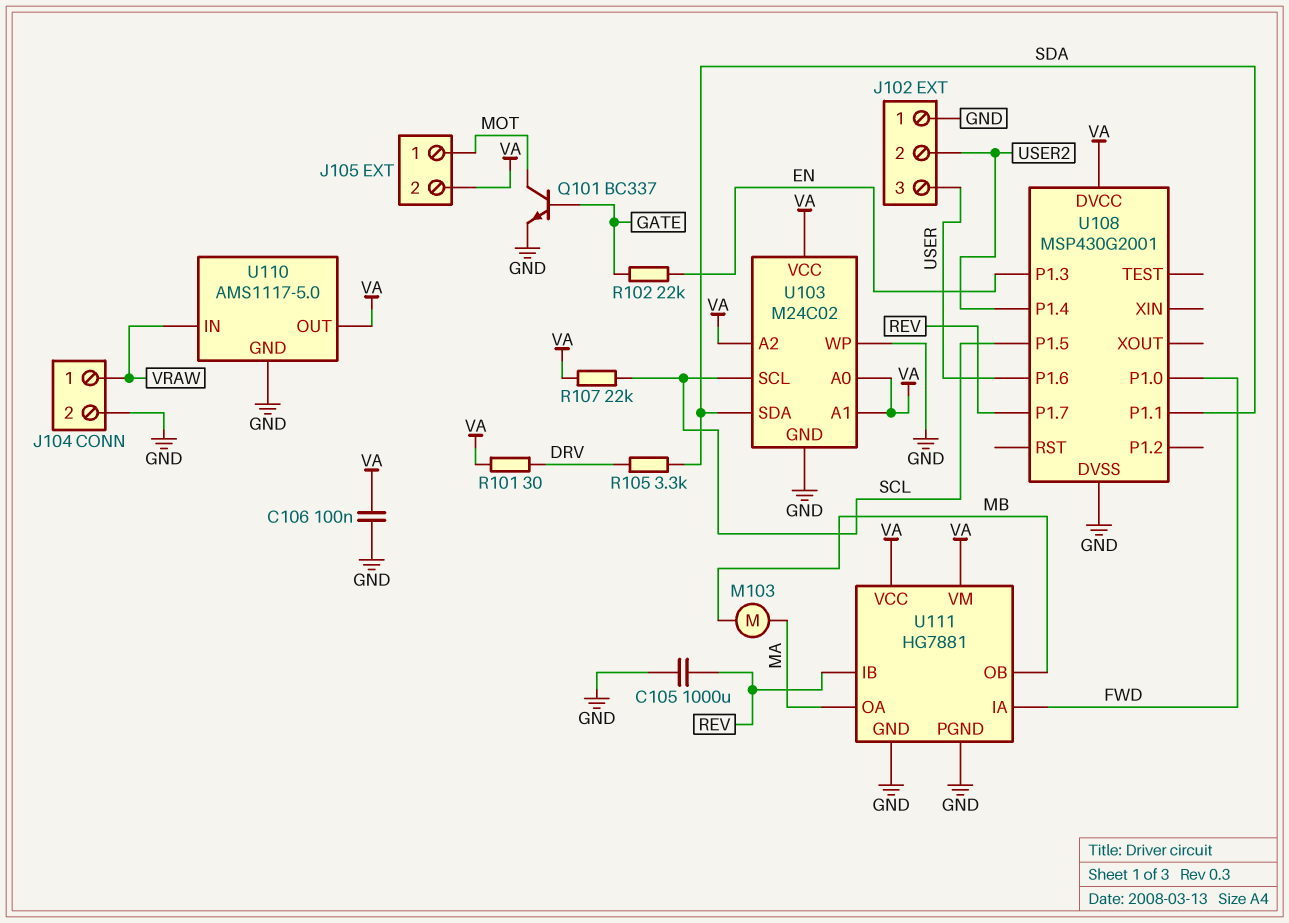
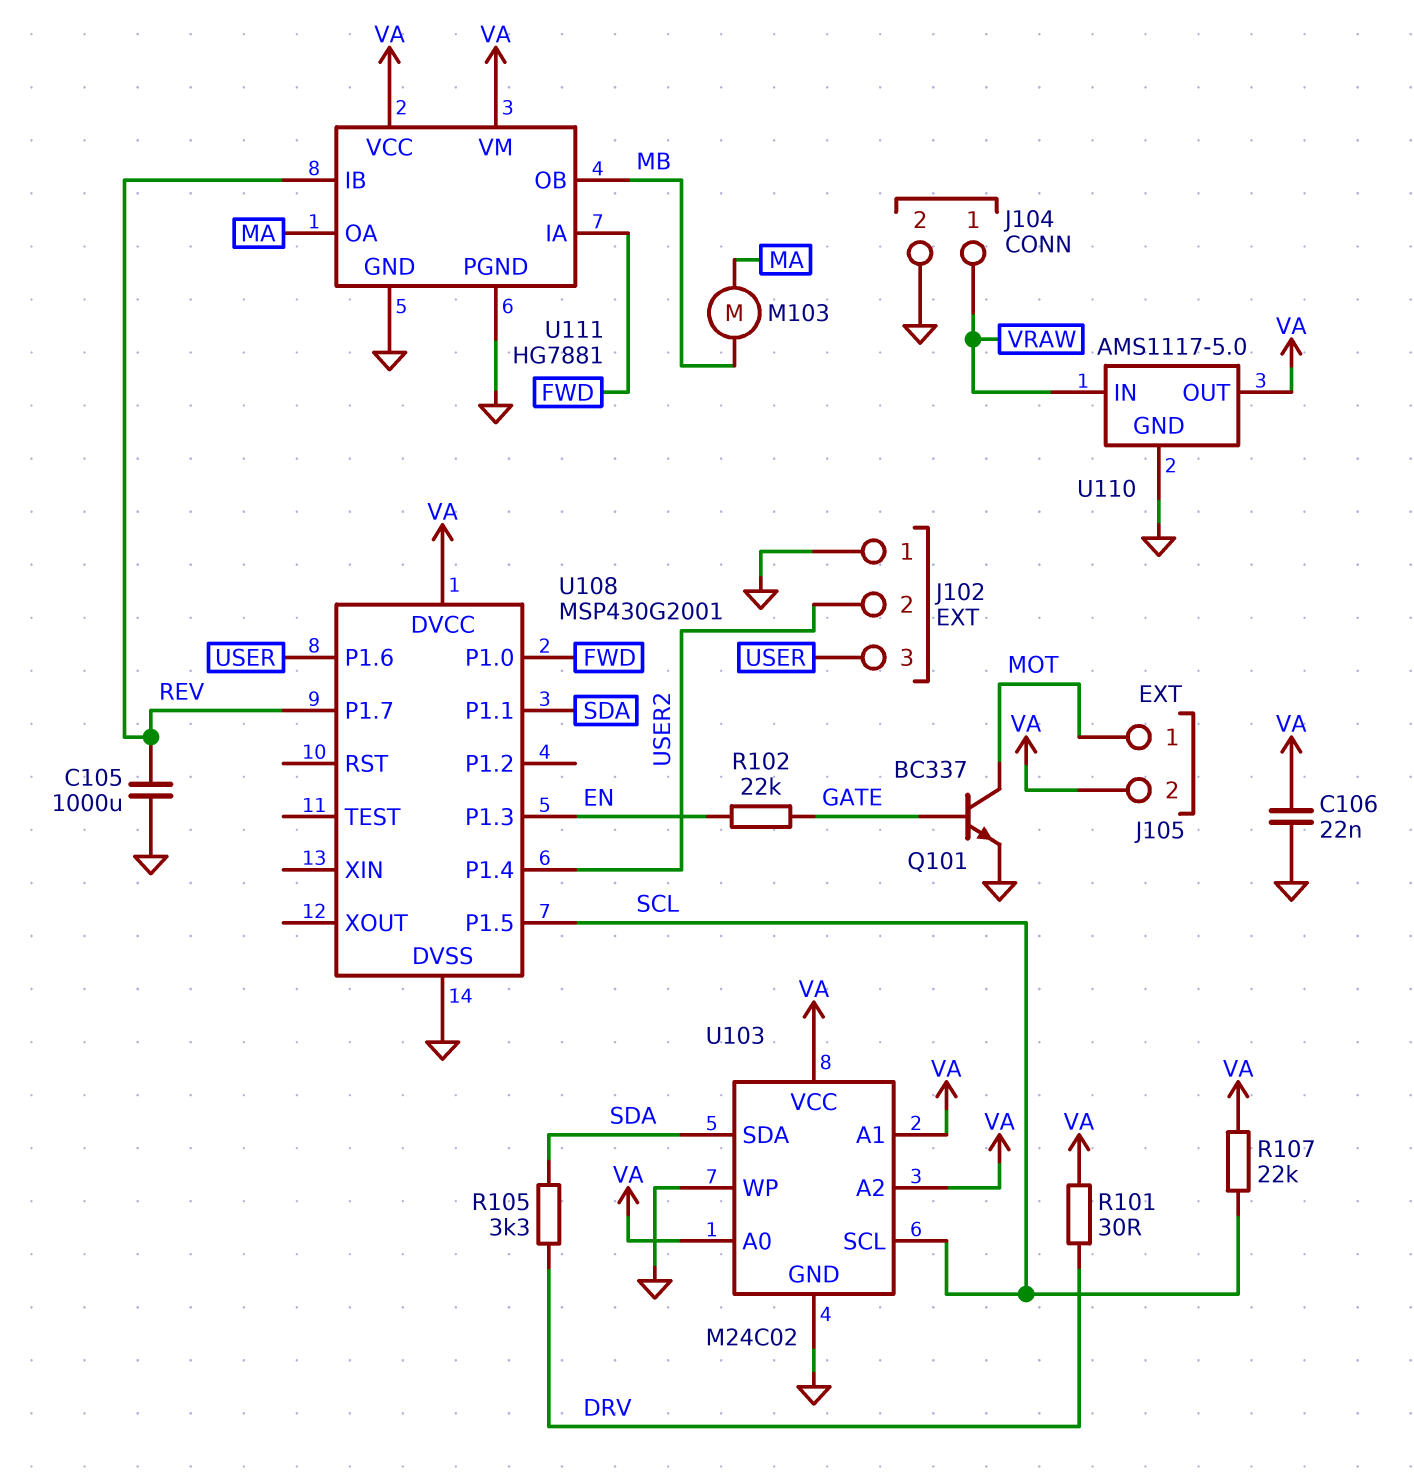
C106: 100nF (GND, VA) -> 22nF (GND, VA)

